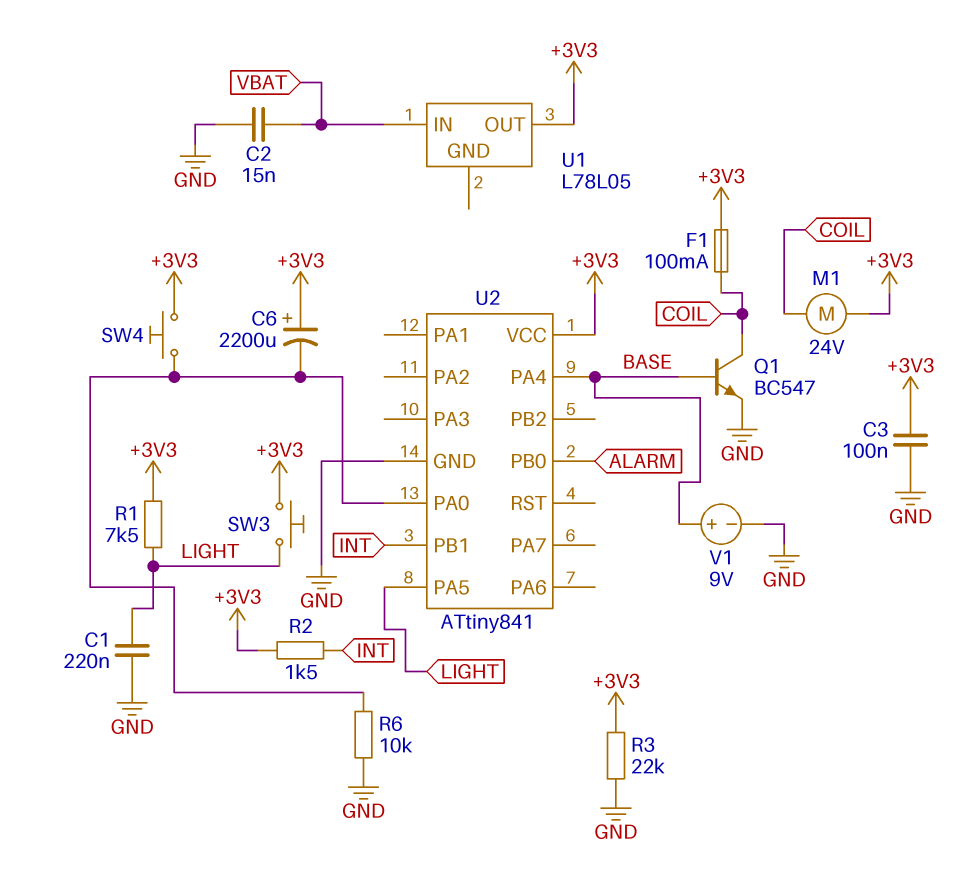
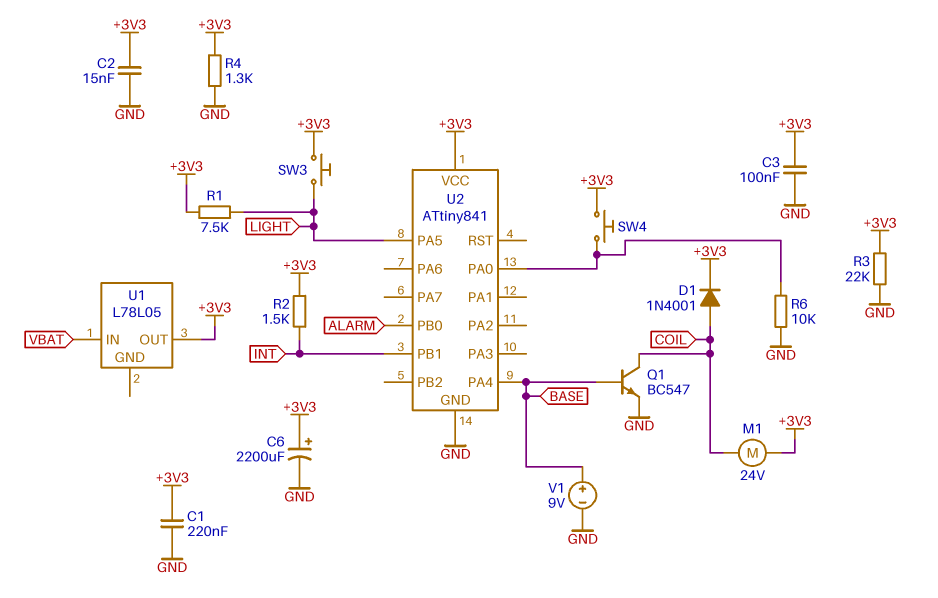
C1: 220nF (GND, LIGHT) -> 220nF (+3V3, GND)
C2: 15nF (GND, VBAT) -> 15nF (+3V3, GND)
C6: 2200uF (plus +3V3, minus U2/PA0) -> 2200uF (plus +3V3, minus GND)
D1: none -> diode 1N4001 (A COIL, K +3V3)
F1: 100mA (+3V3, COIL) -> none
R4: none -> 1.3k (+3V3, GND)

